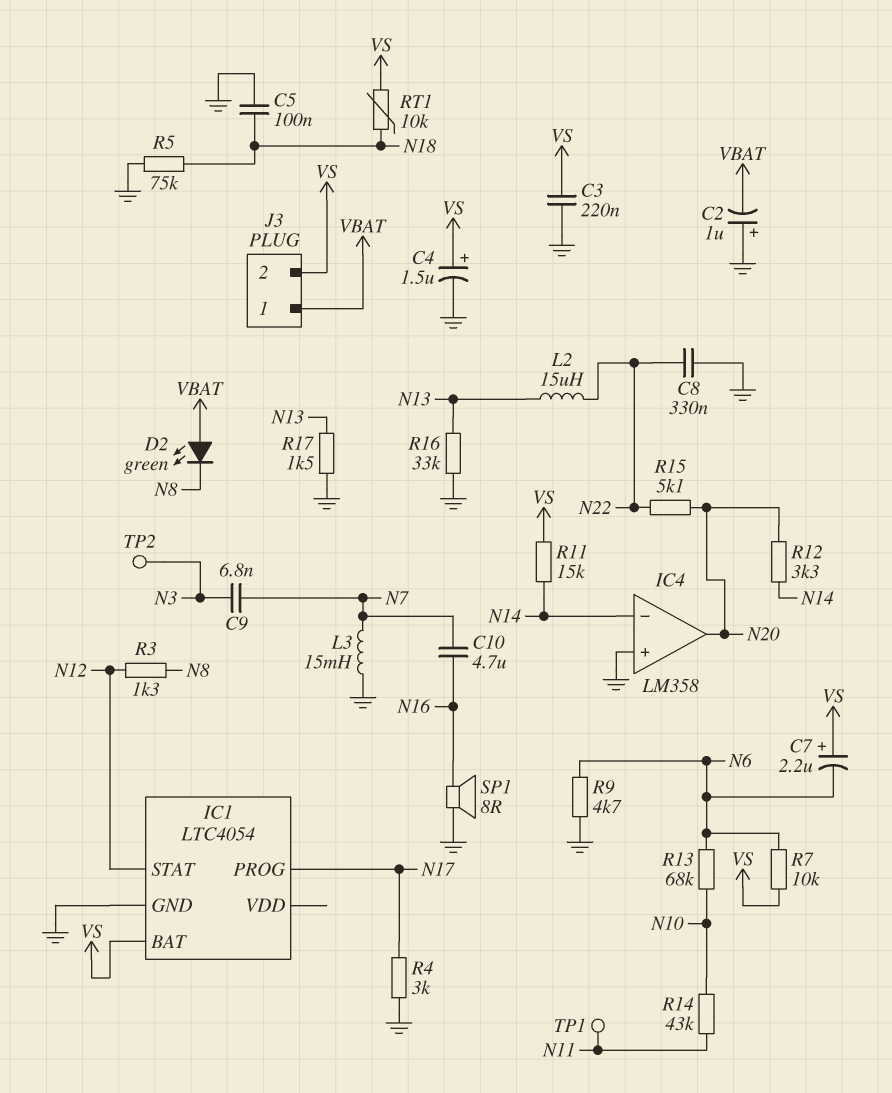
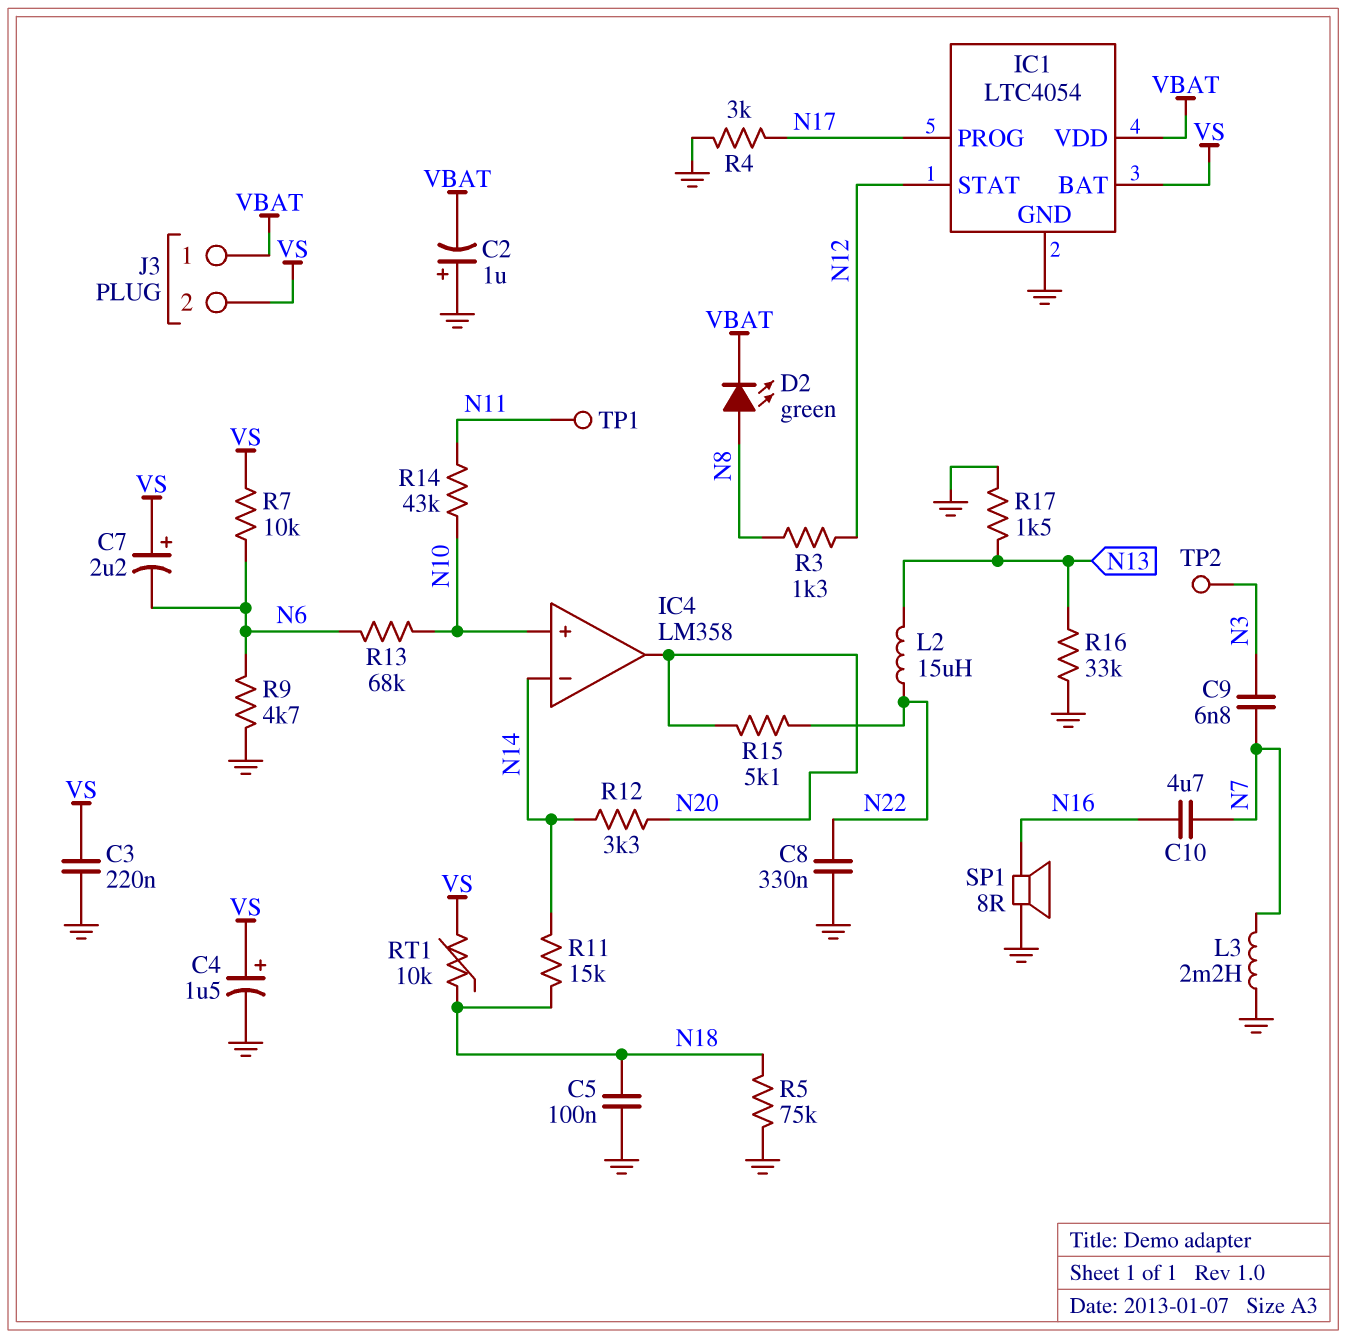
D2: LED green (A VBAT, K N8) -> LED green (A N8, K VBAT)
IC1 pin VDD: none -> VBAT
IC4 pin in+: GND -> N10
L3: 15mH (GND, N7) -> 2.2mH (GND, N7)
R11: 15k (N14, VS) -> 15k (N14, N18)

